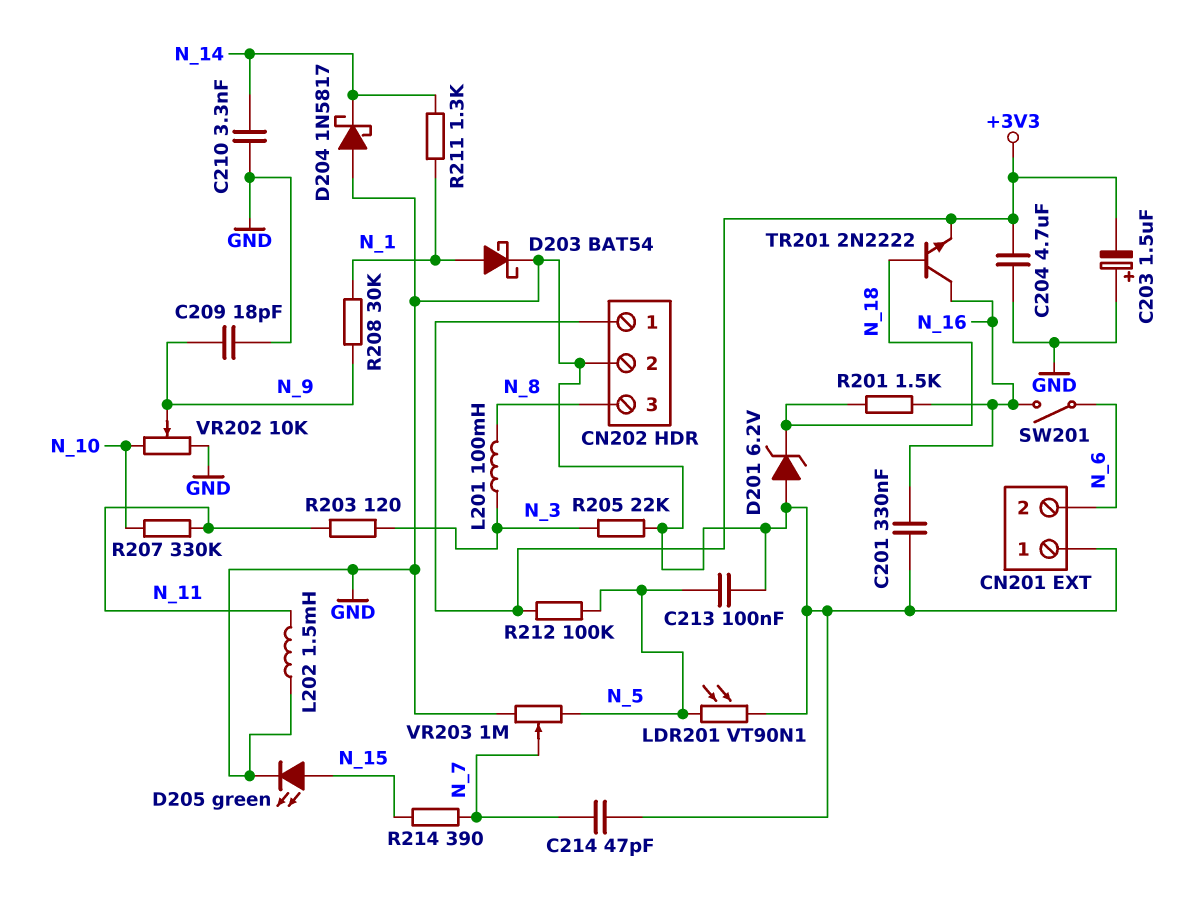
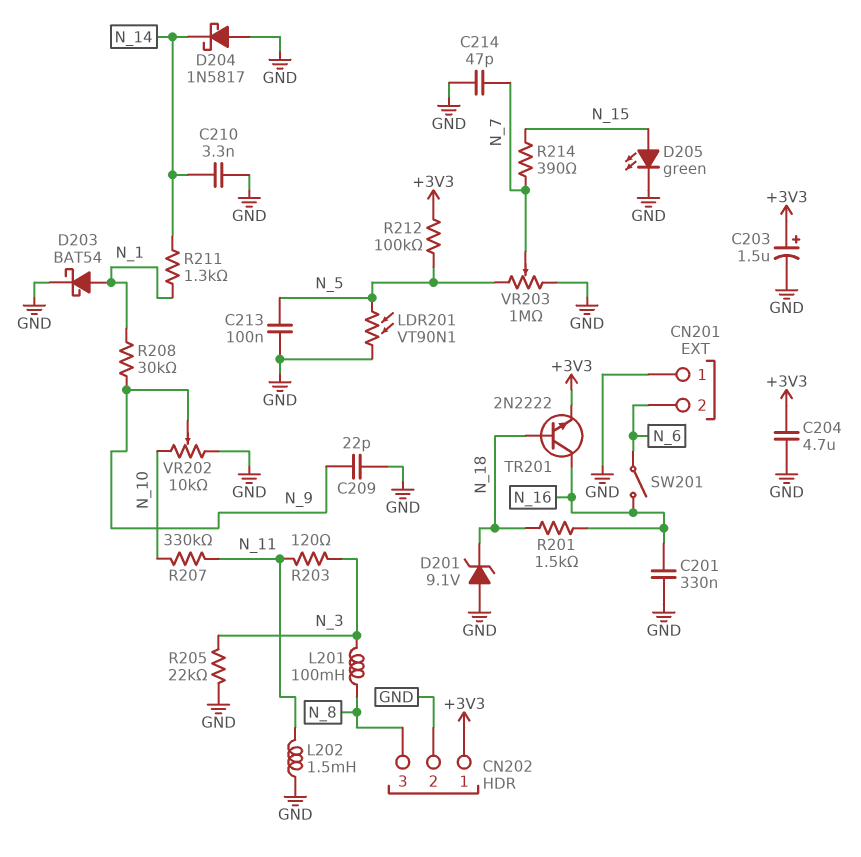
C203: 1.5uF (plus GND, minus +3V3) -> 1.5uF (plus +3V3, minus GND)
C209: 18pF (GND, N_9) -> 22pF (GND, N_9)
D201: zener 6.2V (A GND, K N_18) -> zener 9.1V (A GND, K N_18)

